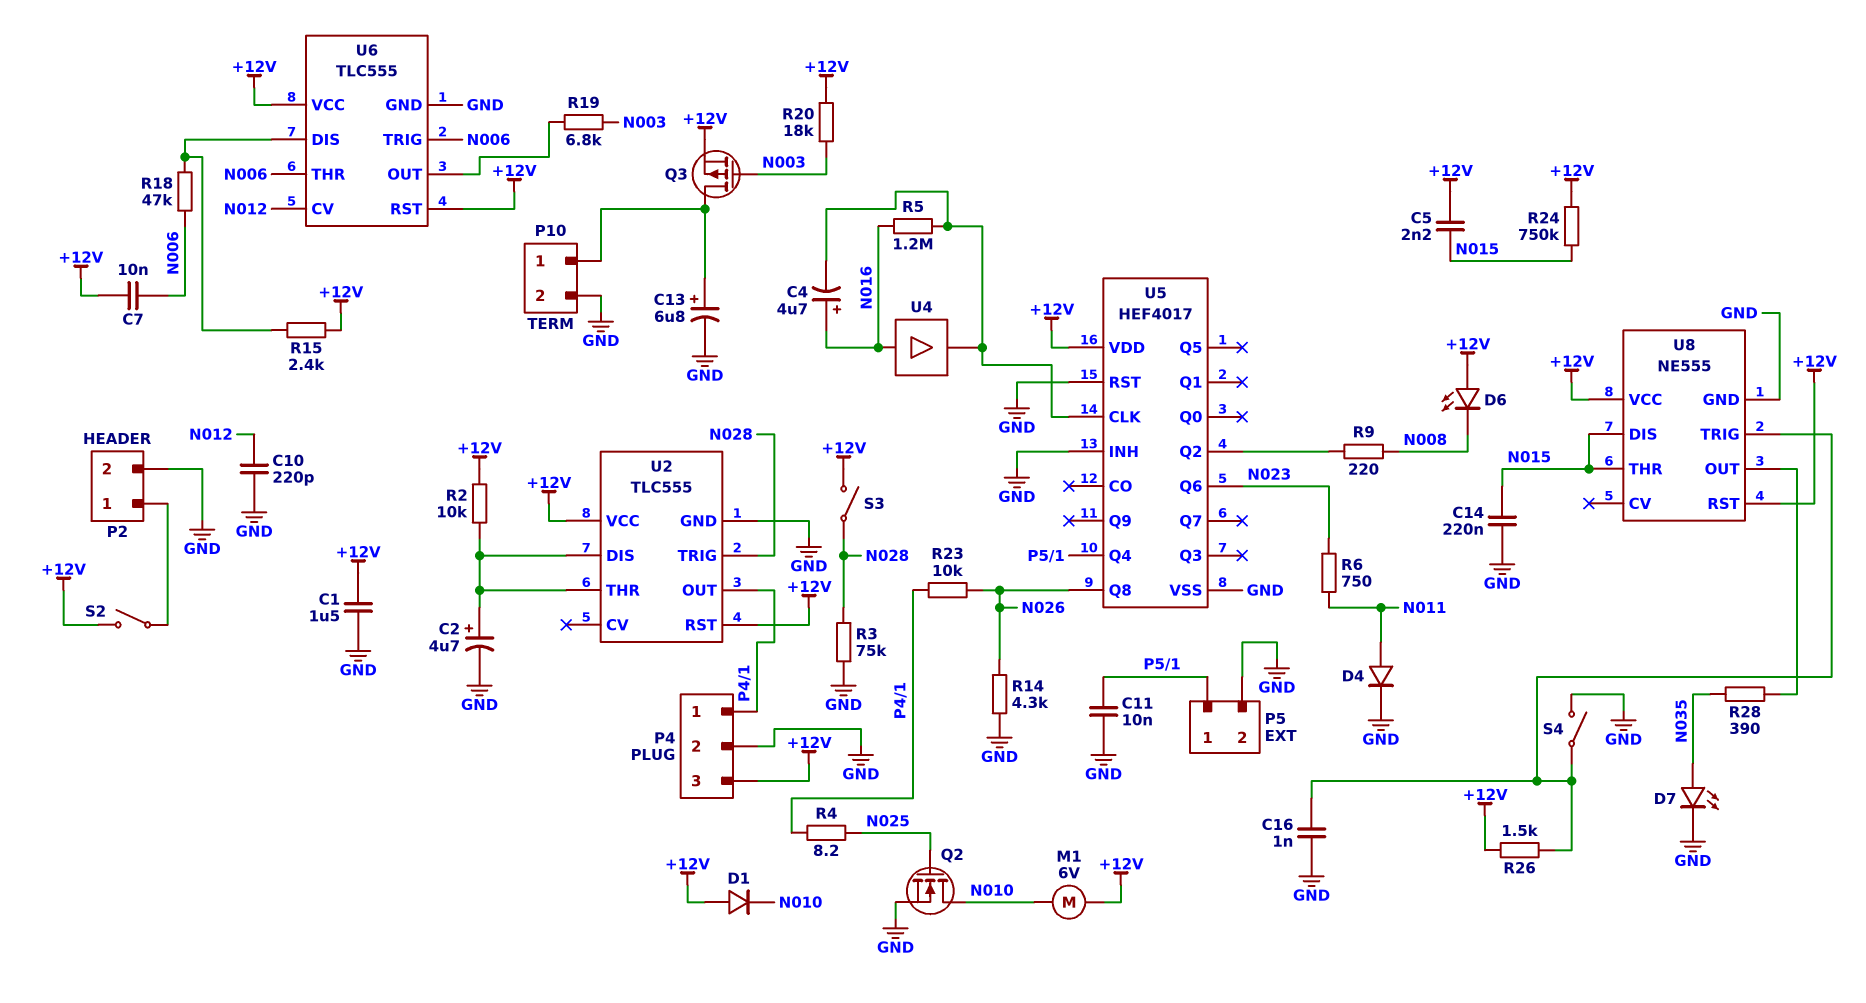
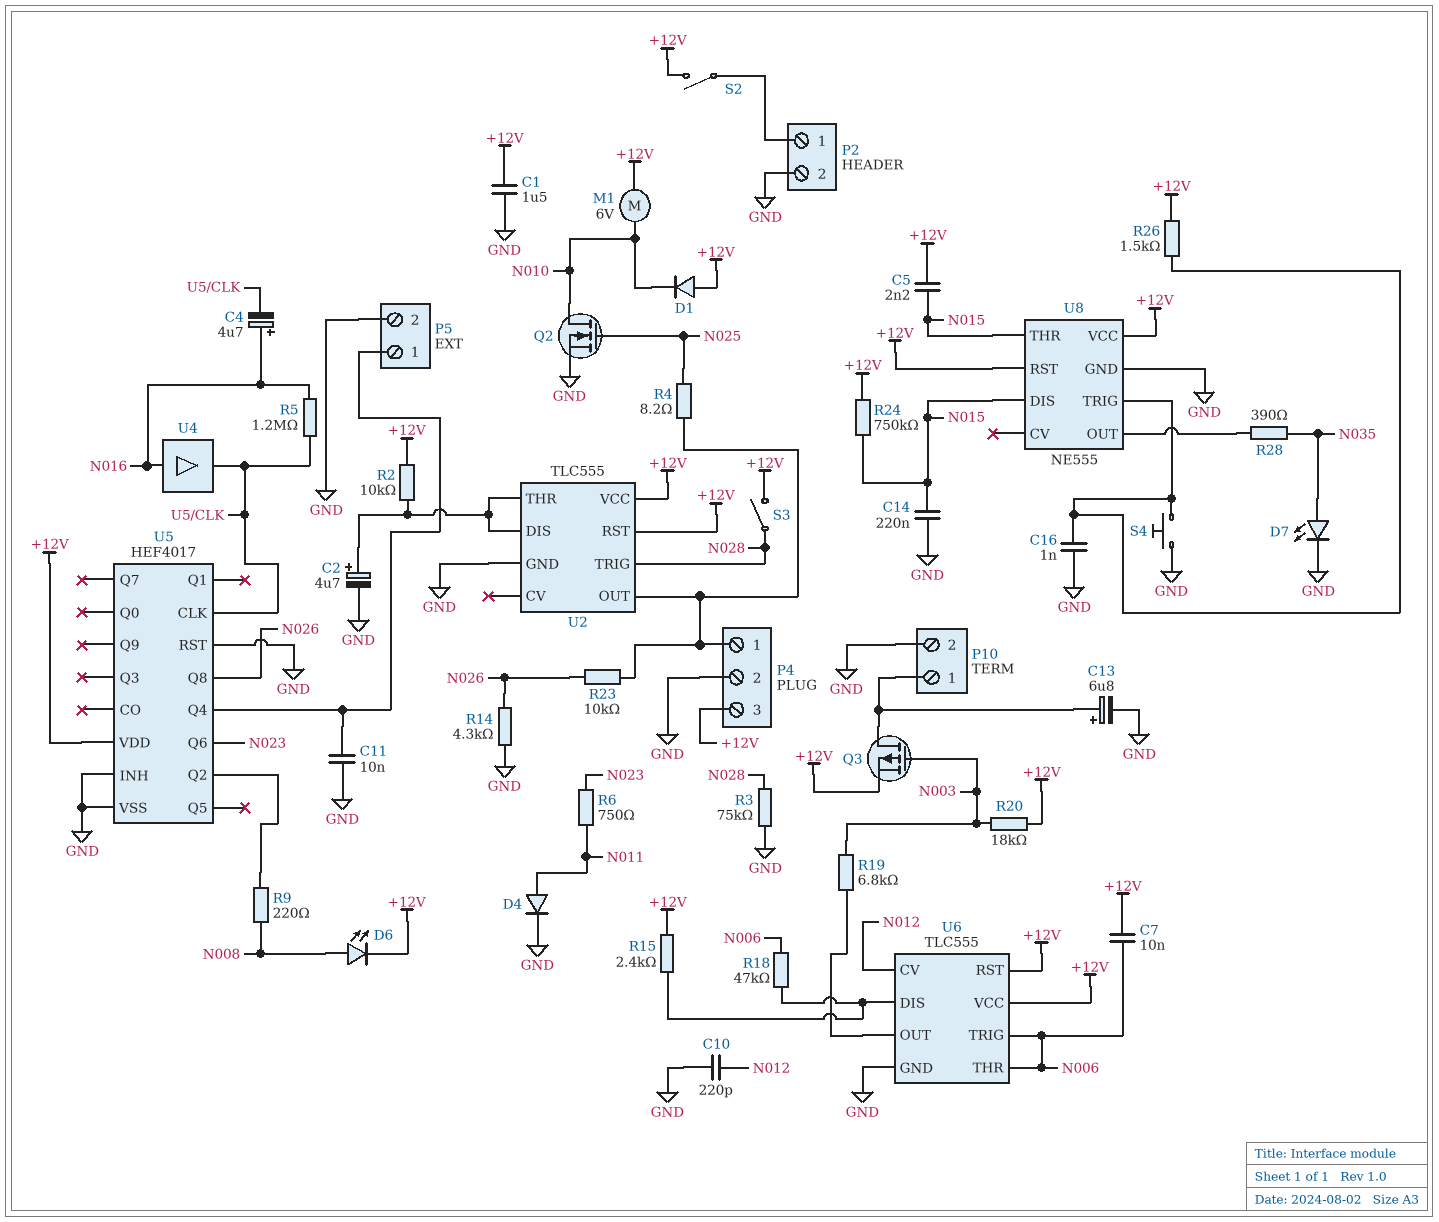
D6: LED (A +12V, K N008) -> LED (A N008, K +12V)
S4: switch (GND, U8/TRIG) -> button (GND, U8/TRIG)

